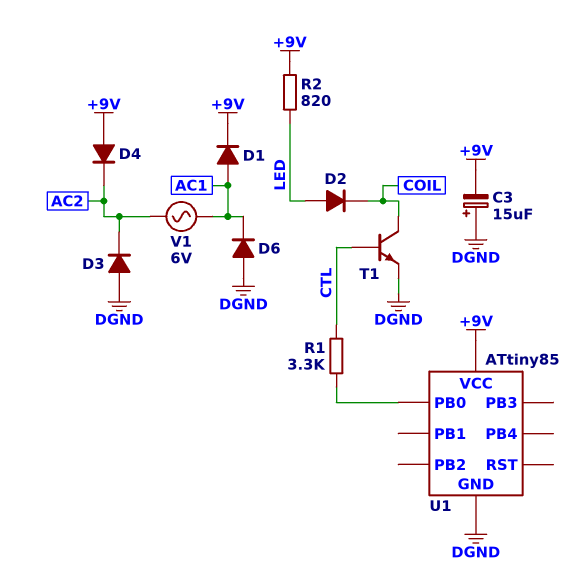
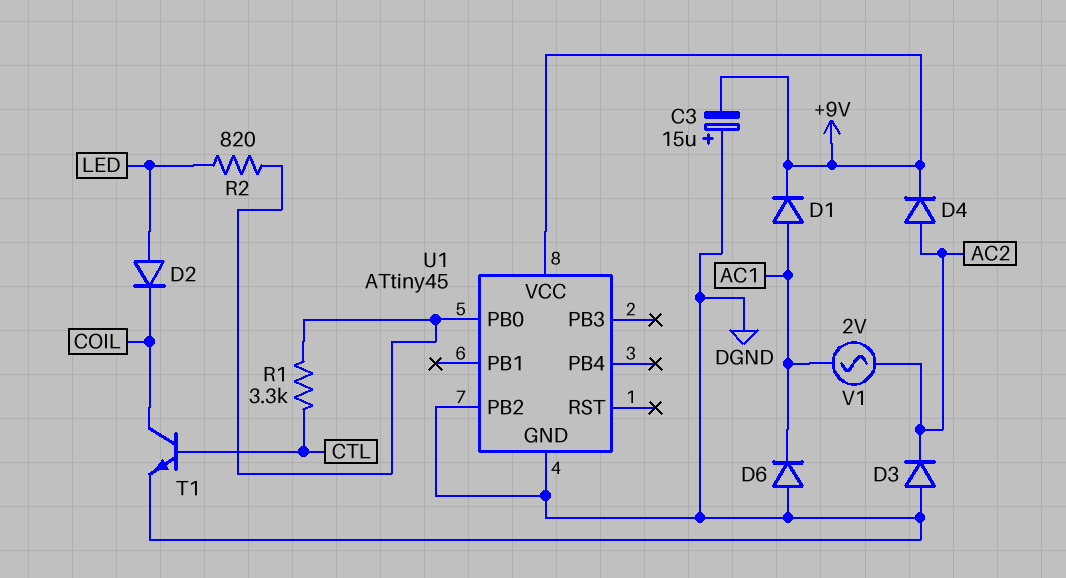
D4: diode (A +9V, K AC2) -> diode (A AC2, K +9V)
R2: 820 (+9V, LED) -> 820 (LED, U1/PB0)
U1: ATtiny85 -> ATtiny45
U1 pin PB2: none -> DGND
V1: AC 6V (AC1, AC2) -> AC 2V (AC1, AC2)

